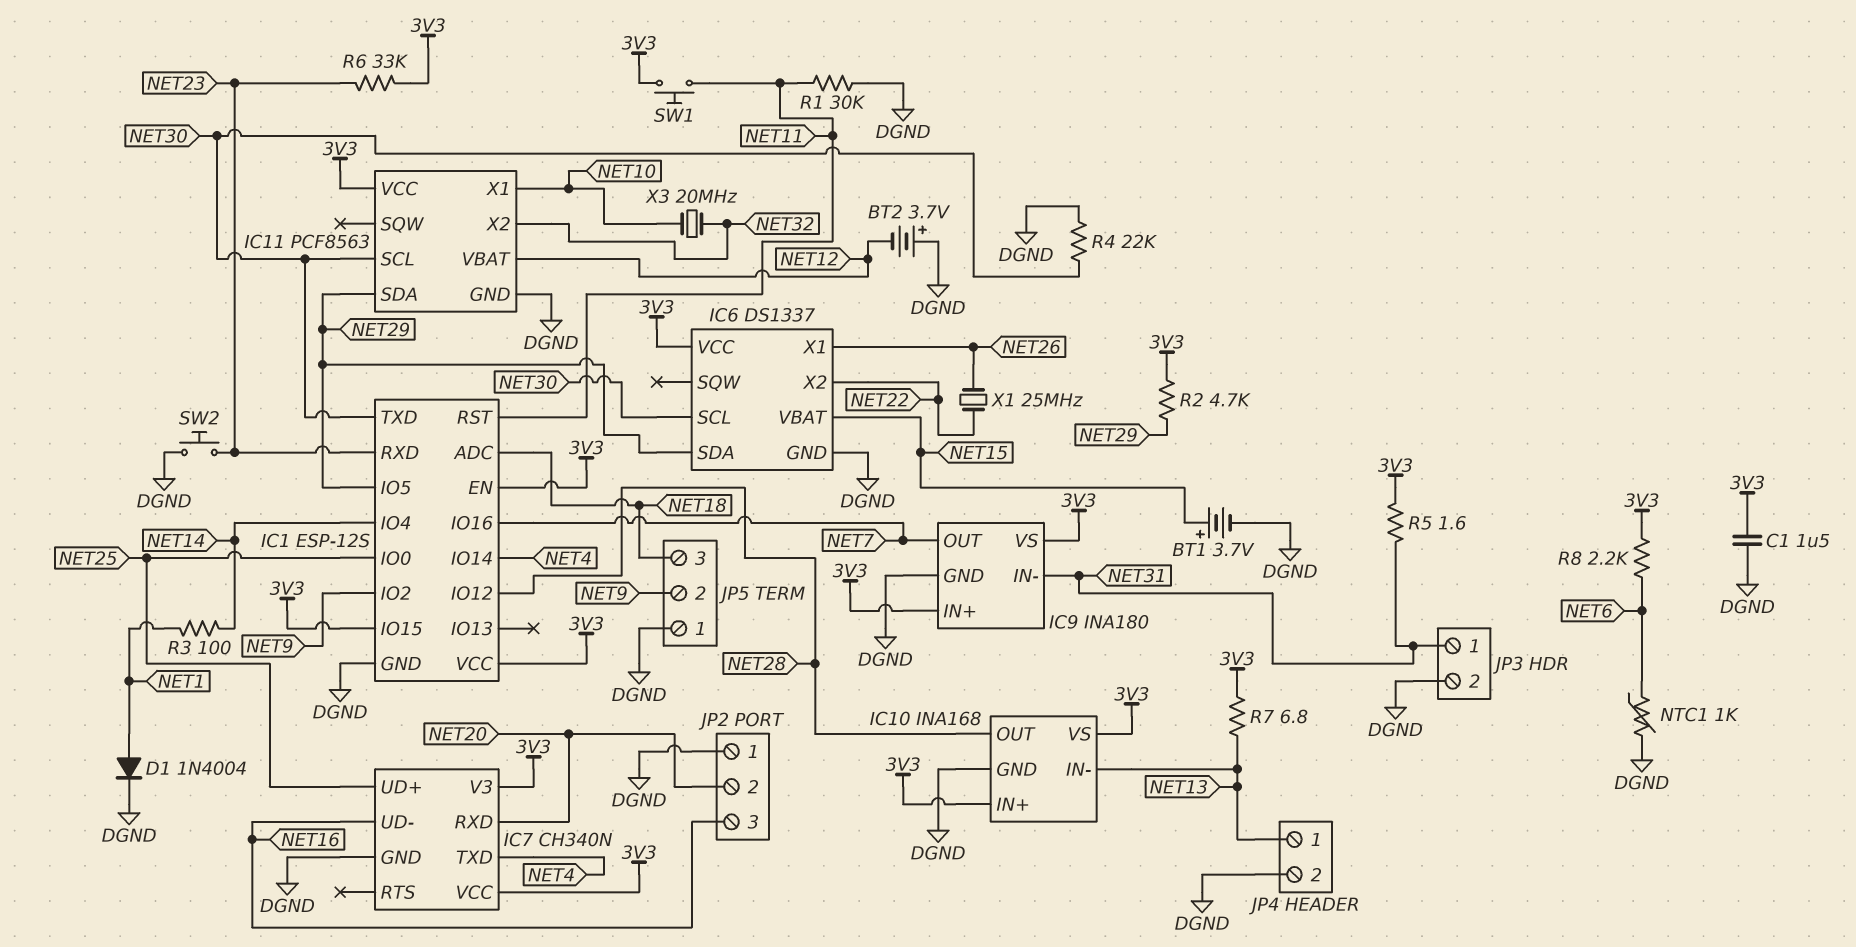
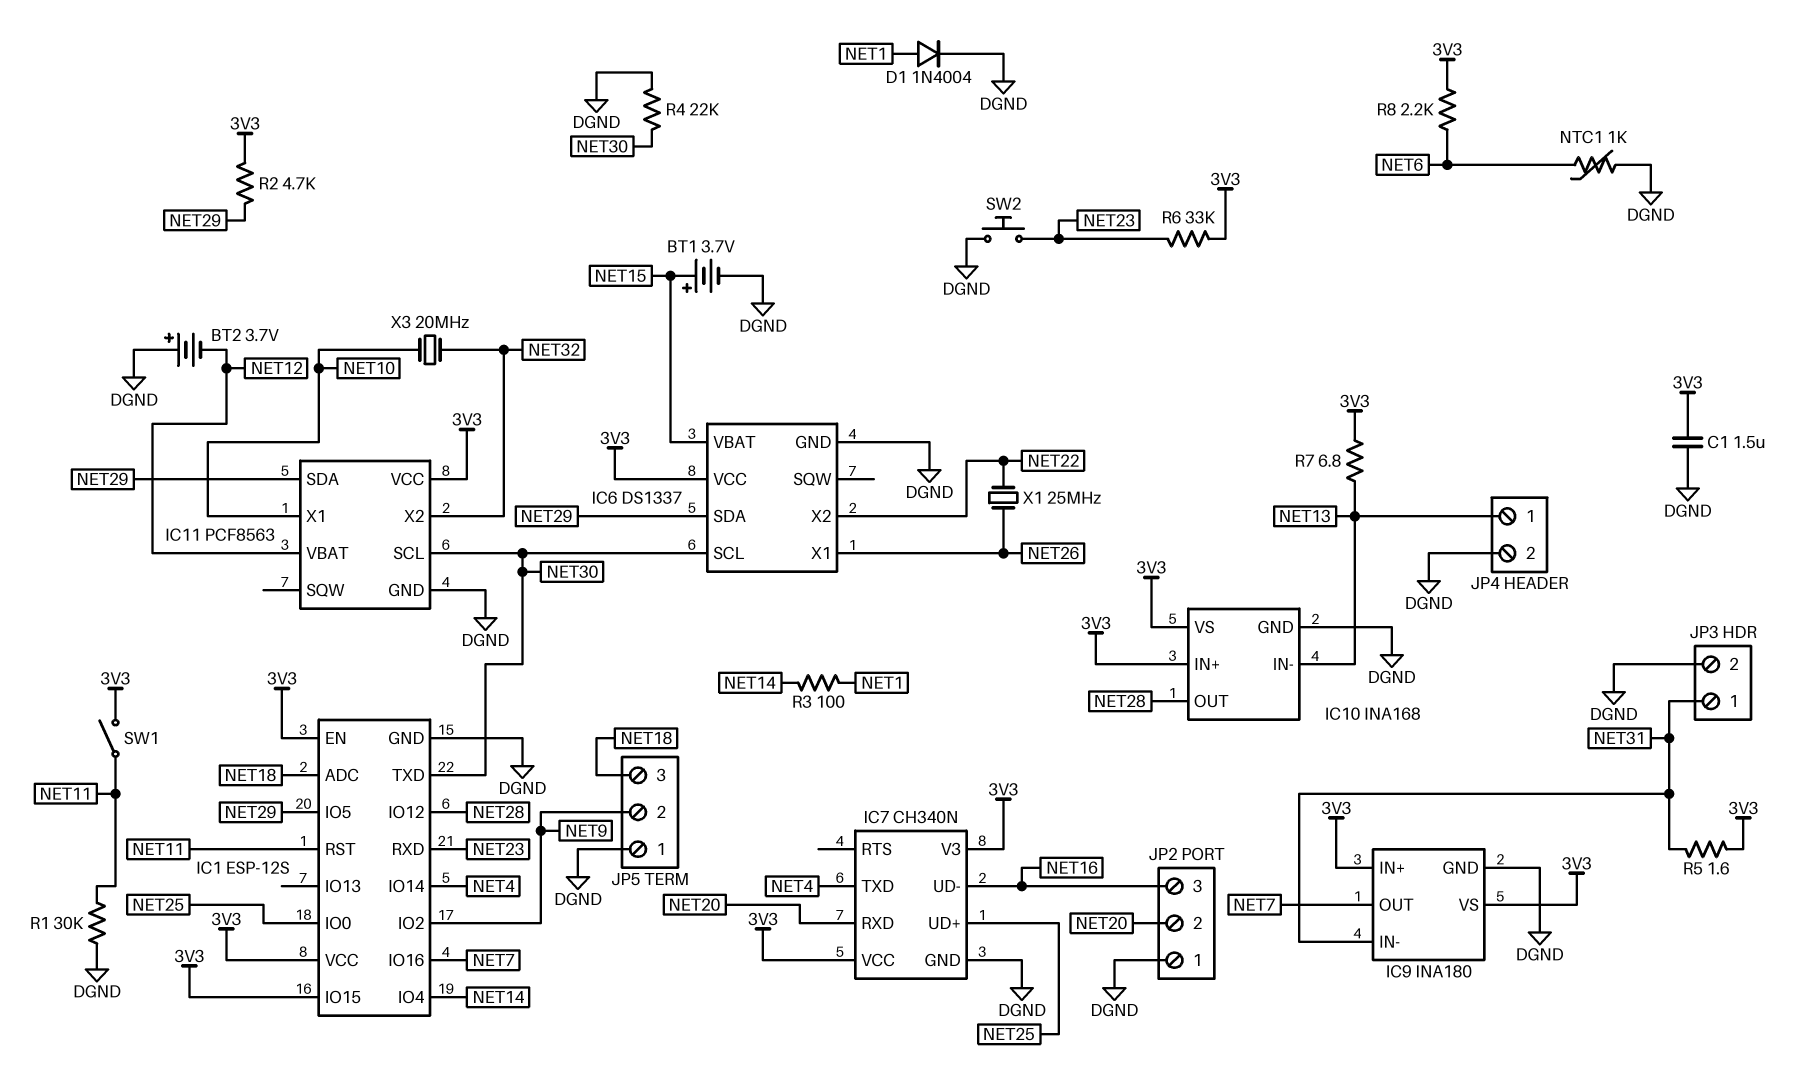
SW1: button (3V3, NET11) -> switch (3V3, NET11)

